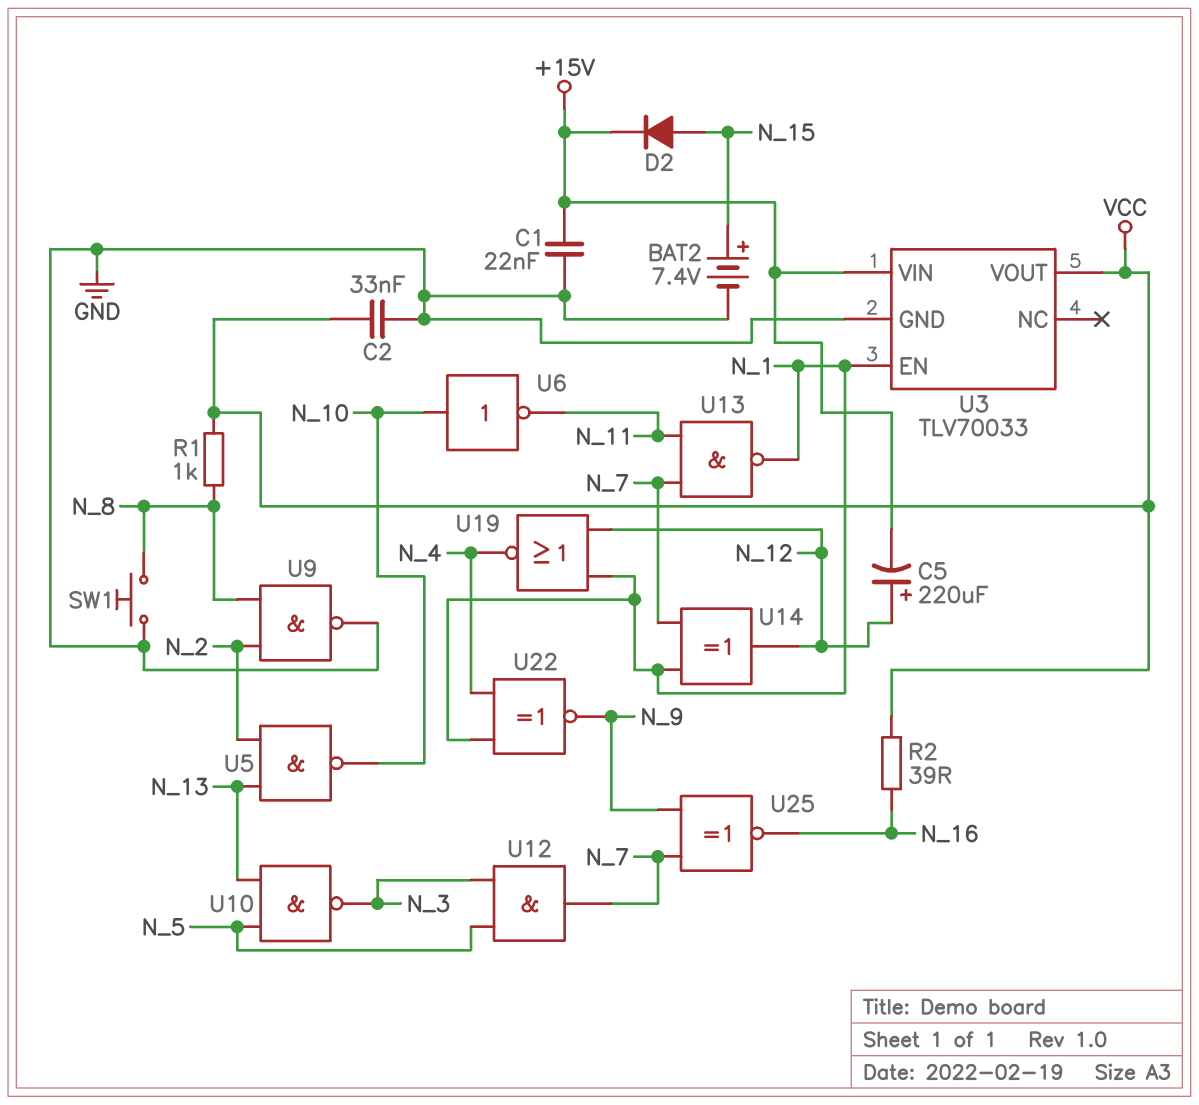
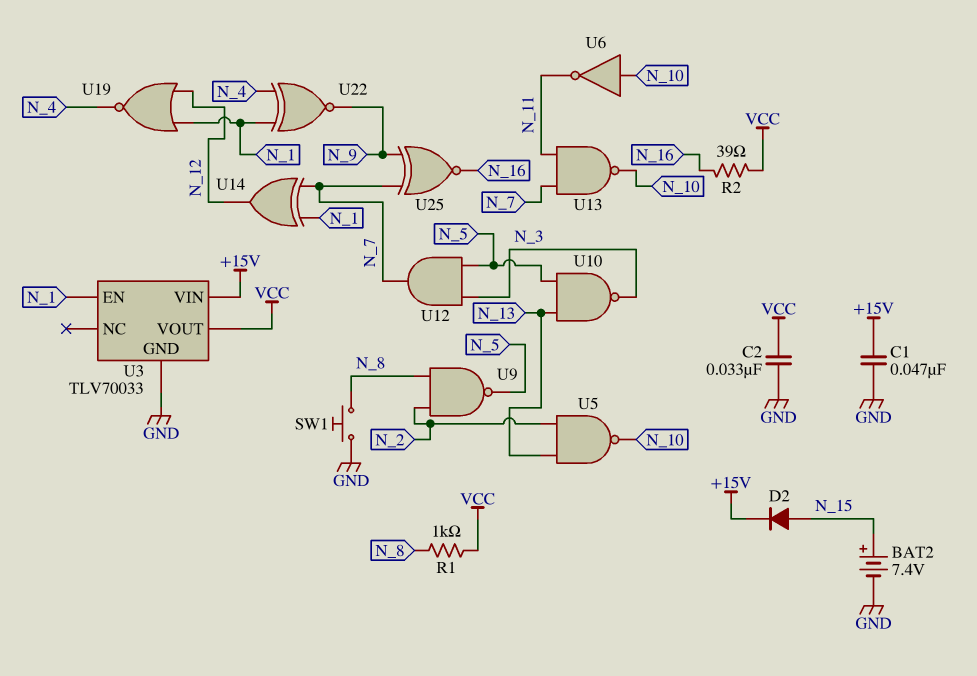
C1: 22nF (+15V, GND) -> 47nF (+15V, GND)
C5: 220uF (plus N_12, minus +15V) -> none
U9: NAND (in N_2, in N_8, out GND) -> NAND (in N_2, in N_8, out N_5)
U13: NAND (in N_7, in N_11, out N_1) -> NAND (in N_7, in N_11, out N_10)

